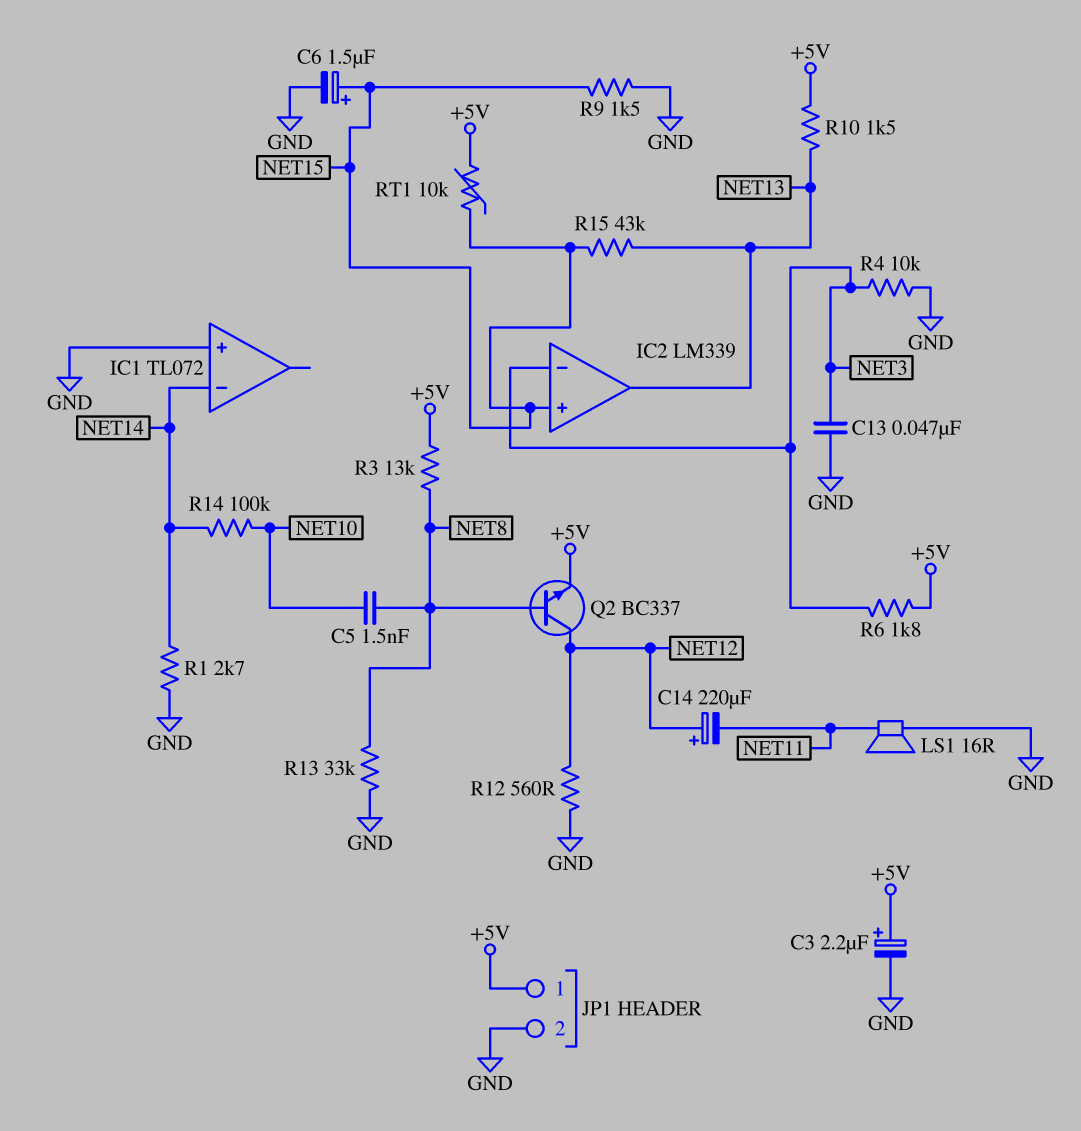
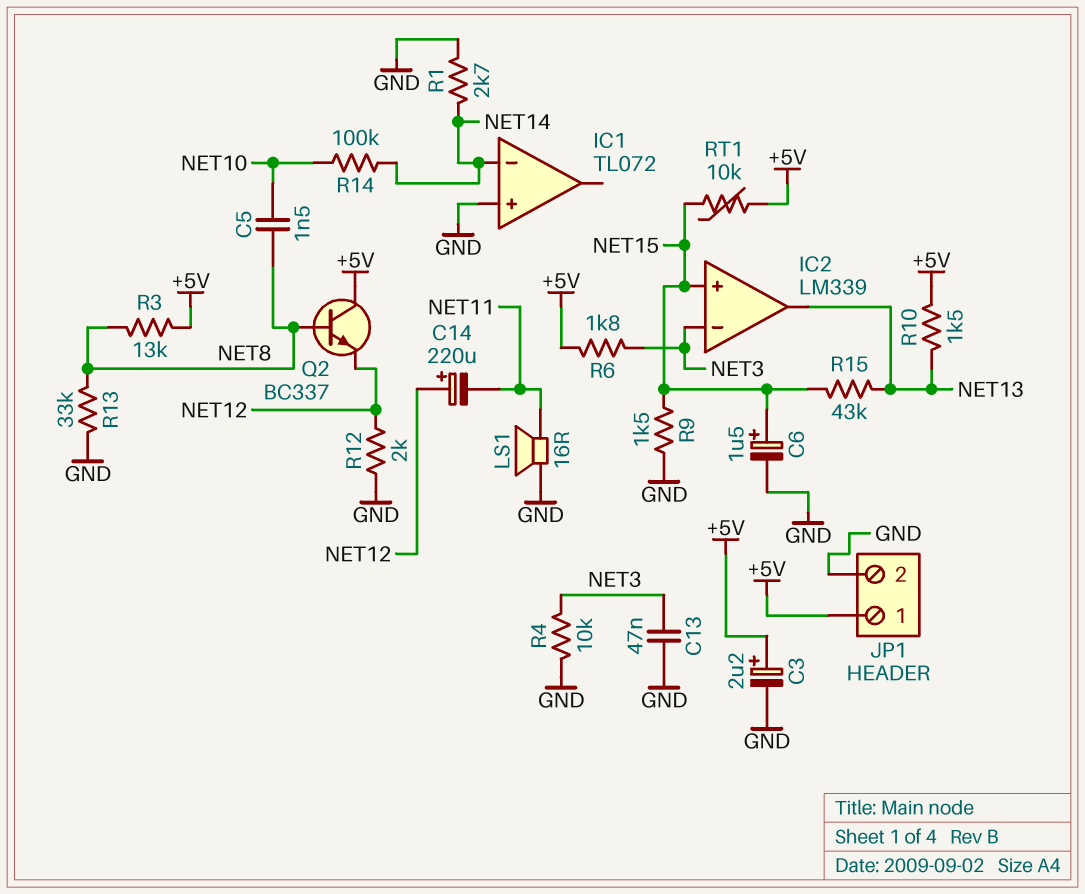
Q2: NPN BC337 (B NET8, C NET12, E +5V) -> NPN BC337 (B NET8, C +5V, E NET12)
R12: 560 (GND, NET12) -> 2k (GND, NET12)

